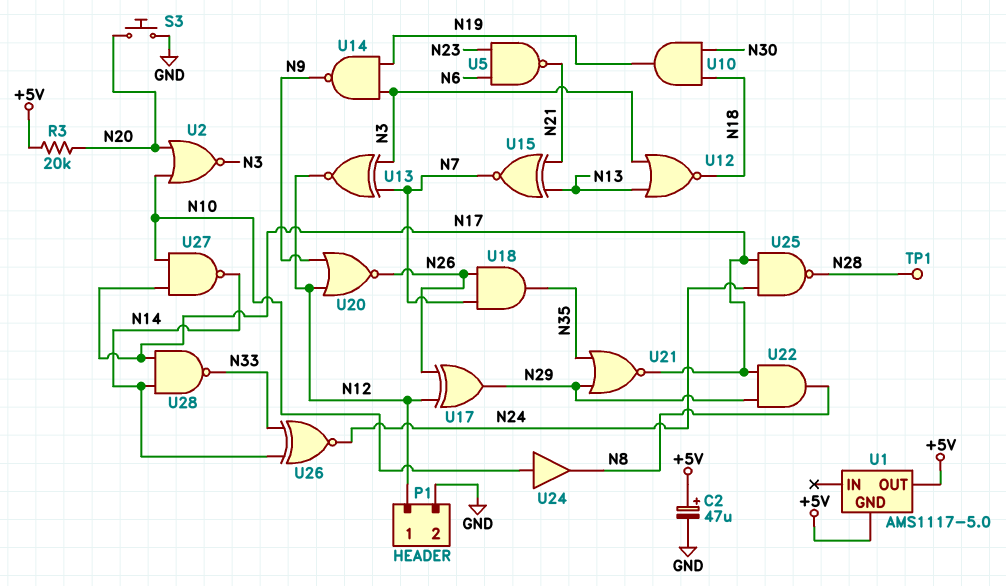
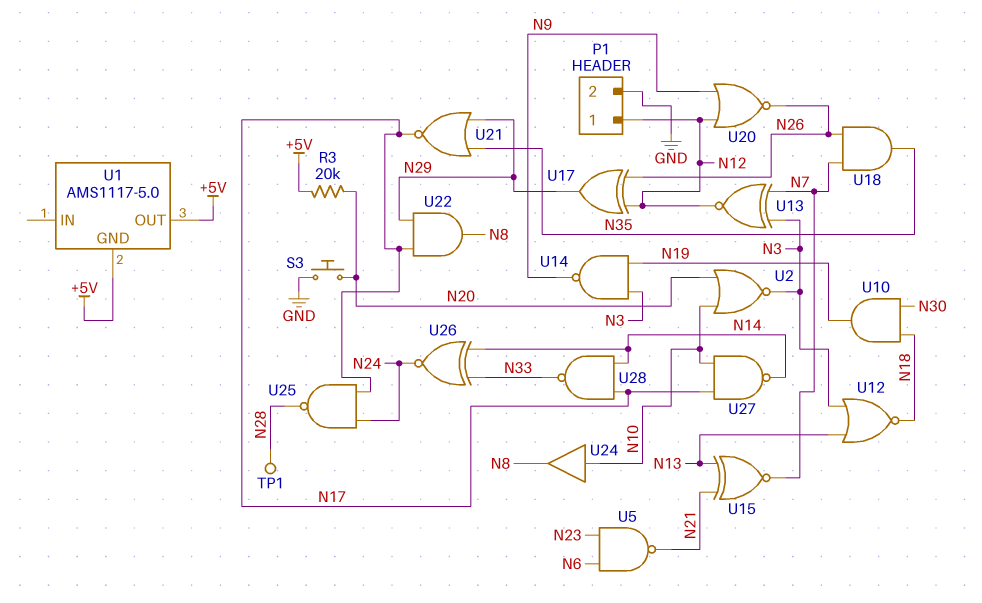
C2: 47uF (plus +5V, minus GND) -> none

